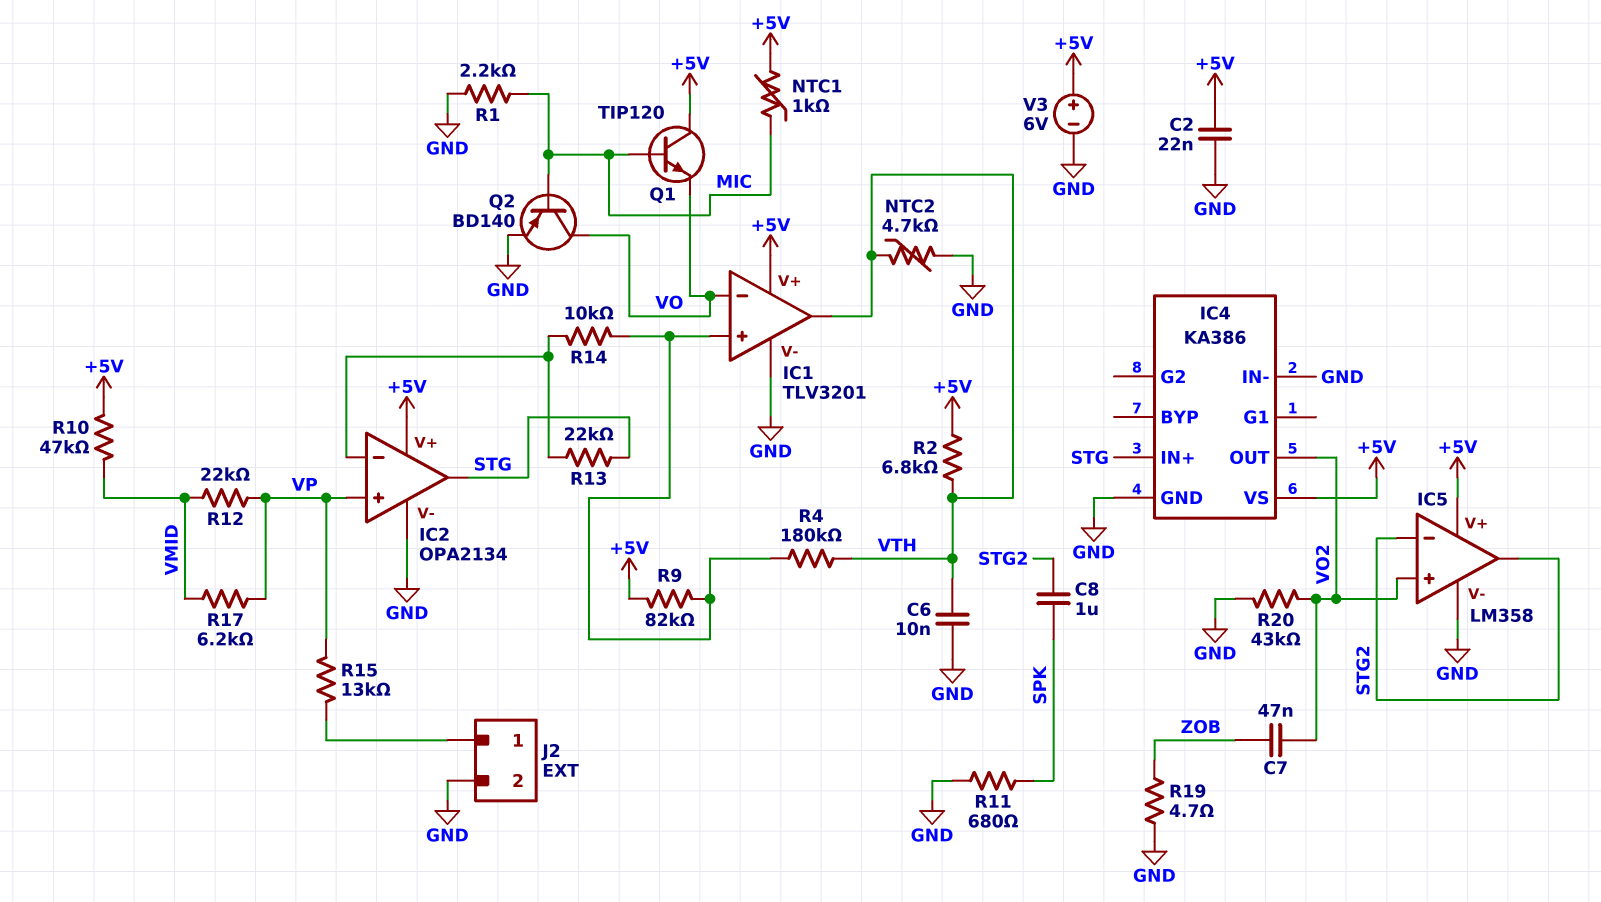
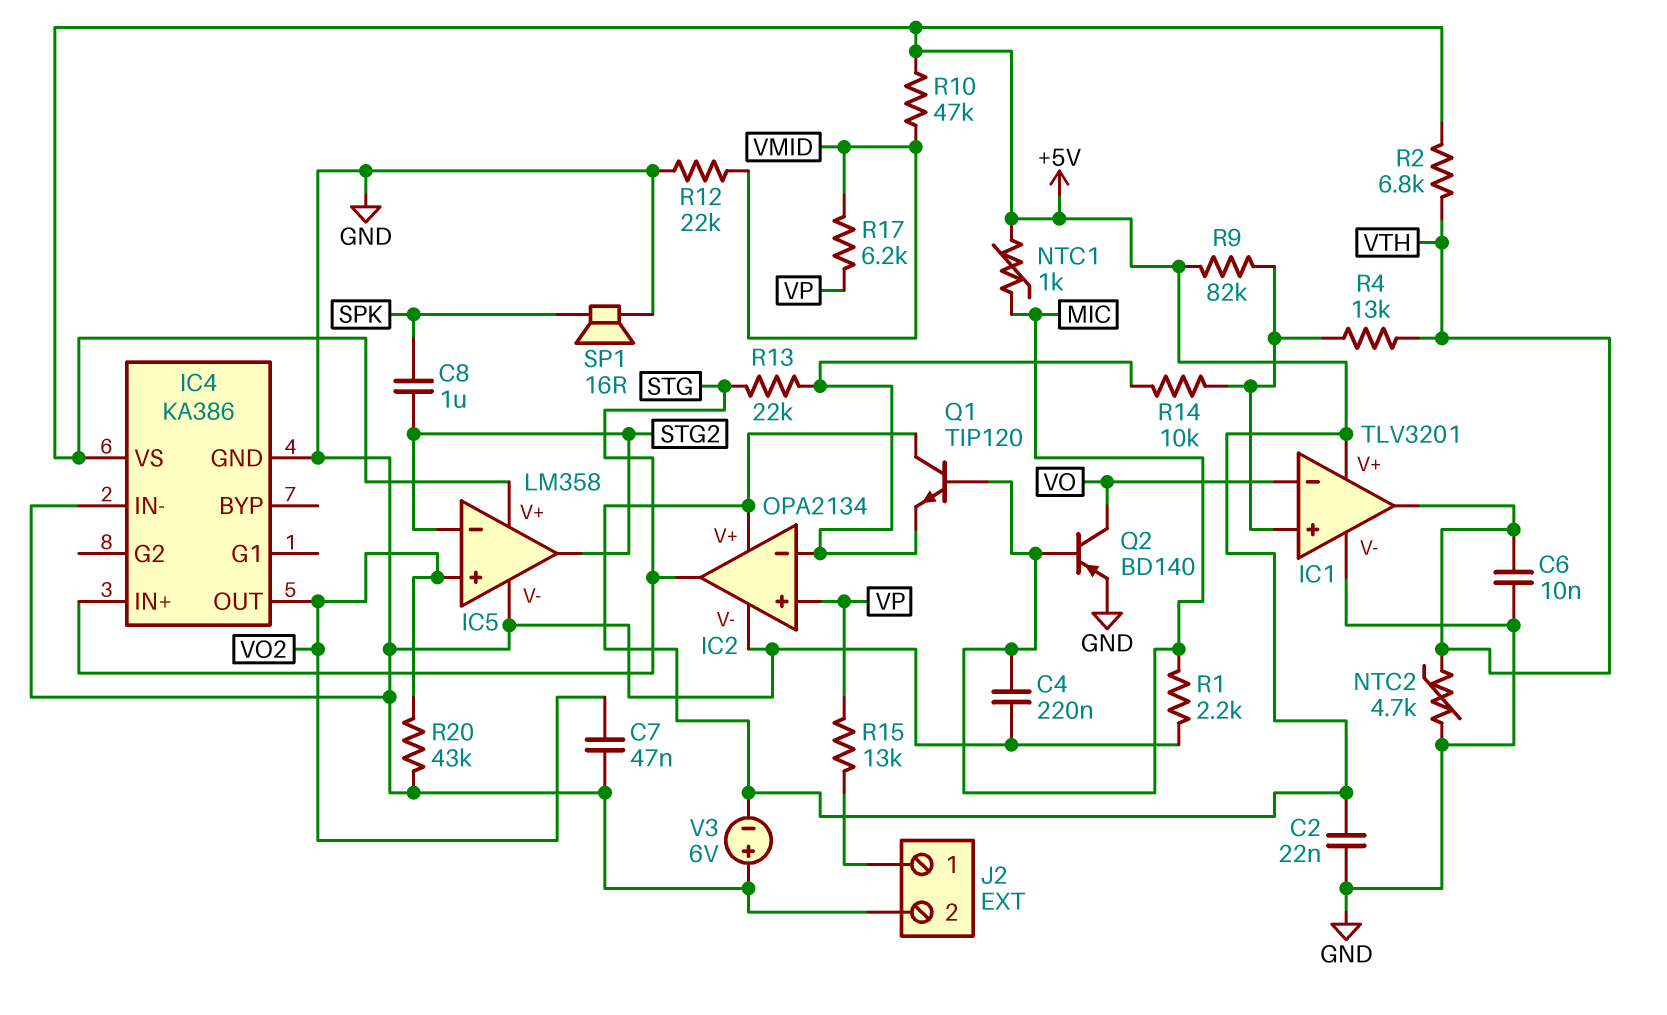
C4: none -> 220nF (GND, MIC)
C7: 47nF (VO2, ZOB) -> 47nF (GND, VO2)
Q1: NPN TIP120 (B MIC, C +5V, E VO) -> NPN TIP120 (B MIC, C +5V, E IC2/in-)
R4: 180k (IC1/in+, VTH) -> 13k (IC1/in+, VTH)
R11: 680 (GND, SPK) -> none
R12: 22k (VMID, VP) -> 22k (GND, VMID)
R19: 4.7 (GND, ZOB) -> none
SP1: none -> speaker 16R (GND, SPK)
V3: 6V (plus +5V, minus GND) -> 6V (plus GND, minus +5V)

